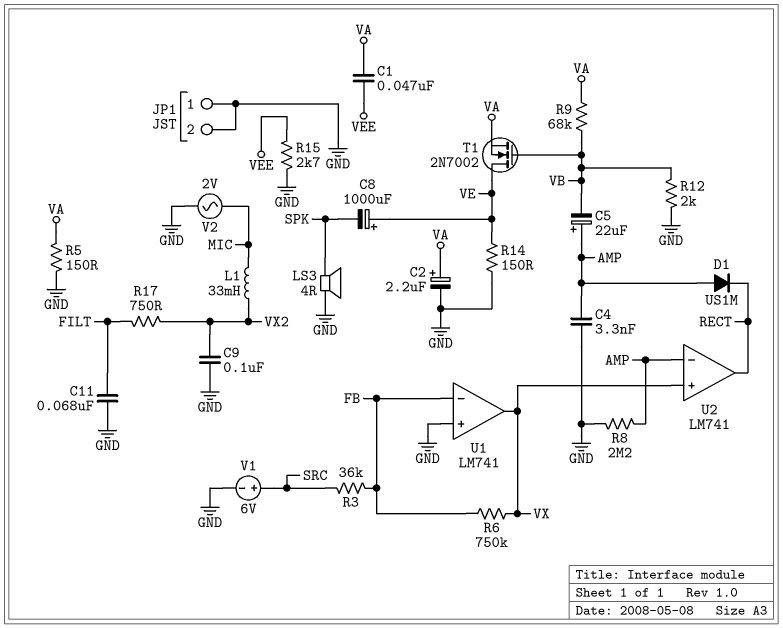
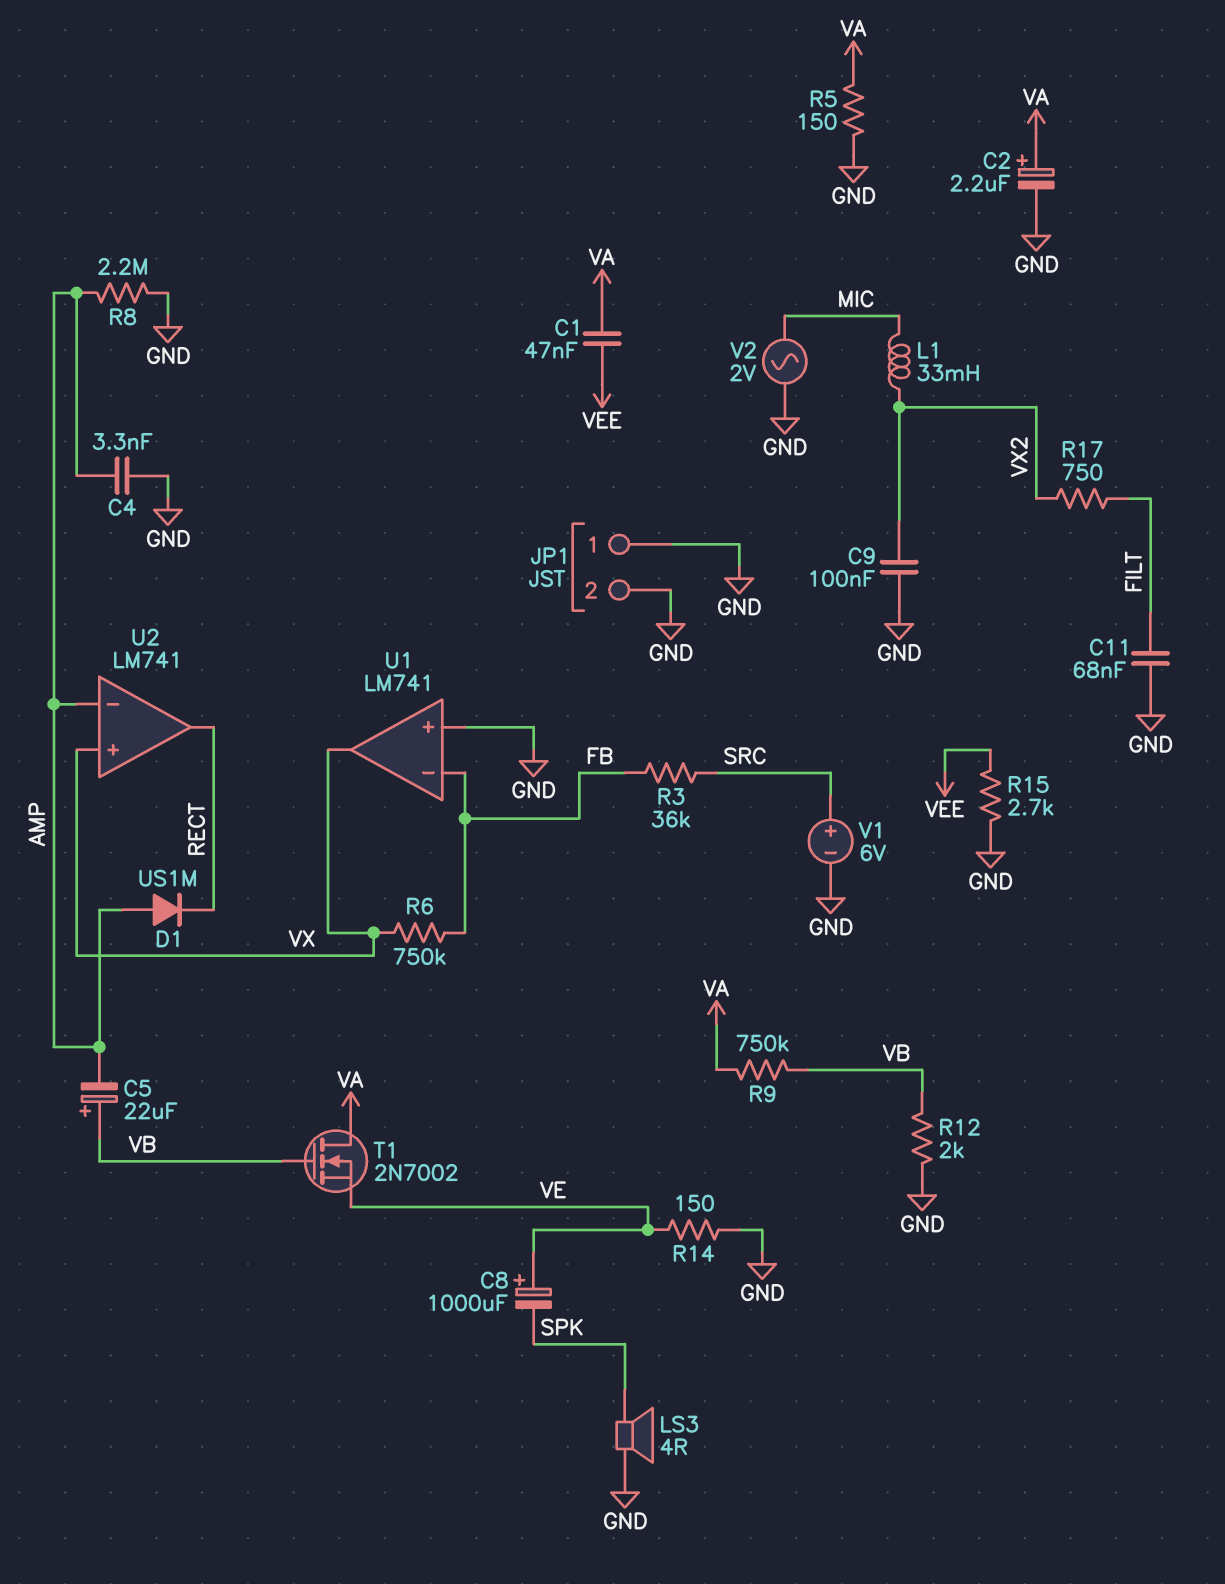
C5: 22uF (plus AMP, minus VB) -> 22uF (plus VB, minus AMP)
R9: 68k (VA, VB) -> 750k (VA, VB)
T1: NMOS 2N7002 (G VB, D VE, S VA) -> NMOS 2N7002 (G VB, D VA, S VE)

